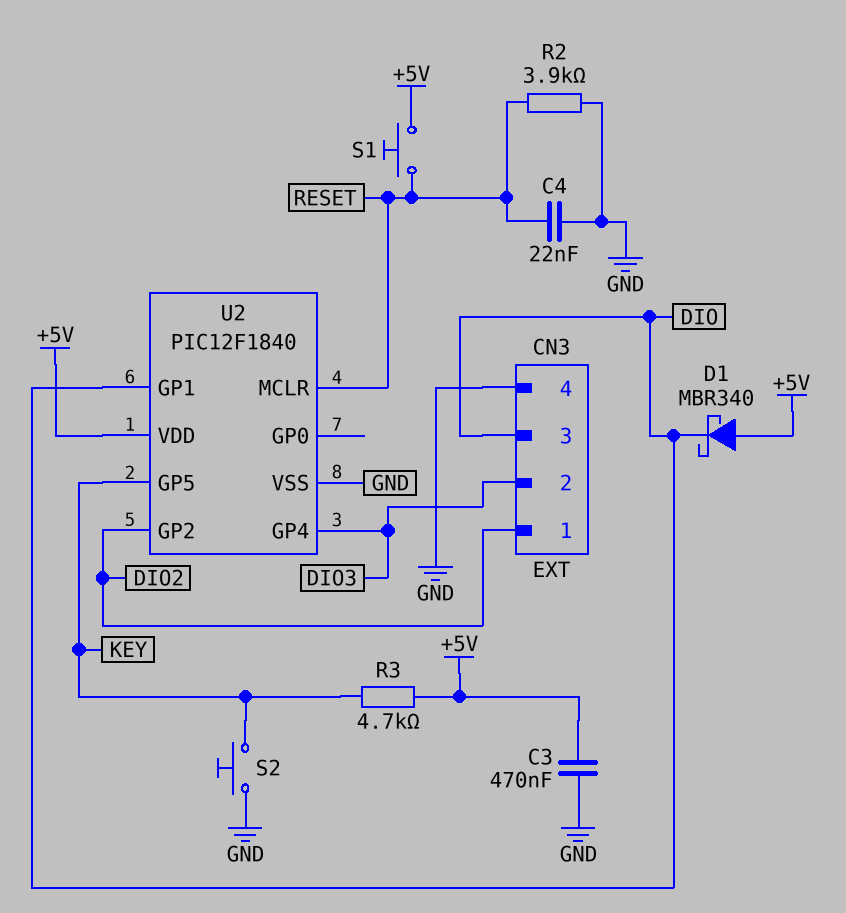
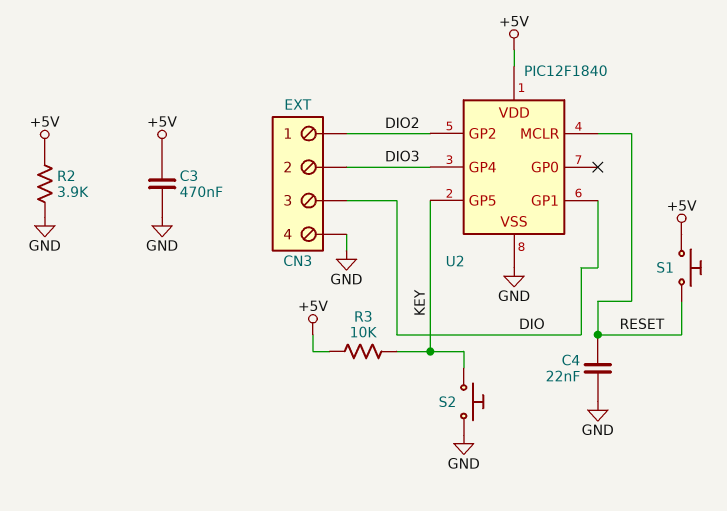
D1: schottky MBR340 (A +5V, K DIO) -> none
R2: 3.9k (GND, RESET) -> 3.9k (+5V, GND)
R3: 4.7k (+5V, KEY) -> 10k (+5V, KEY)

